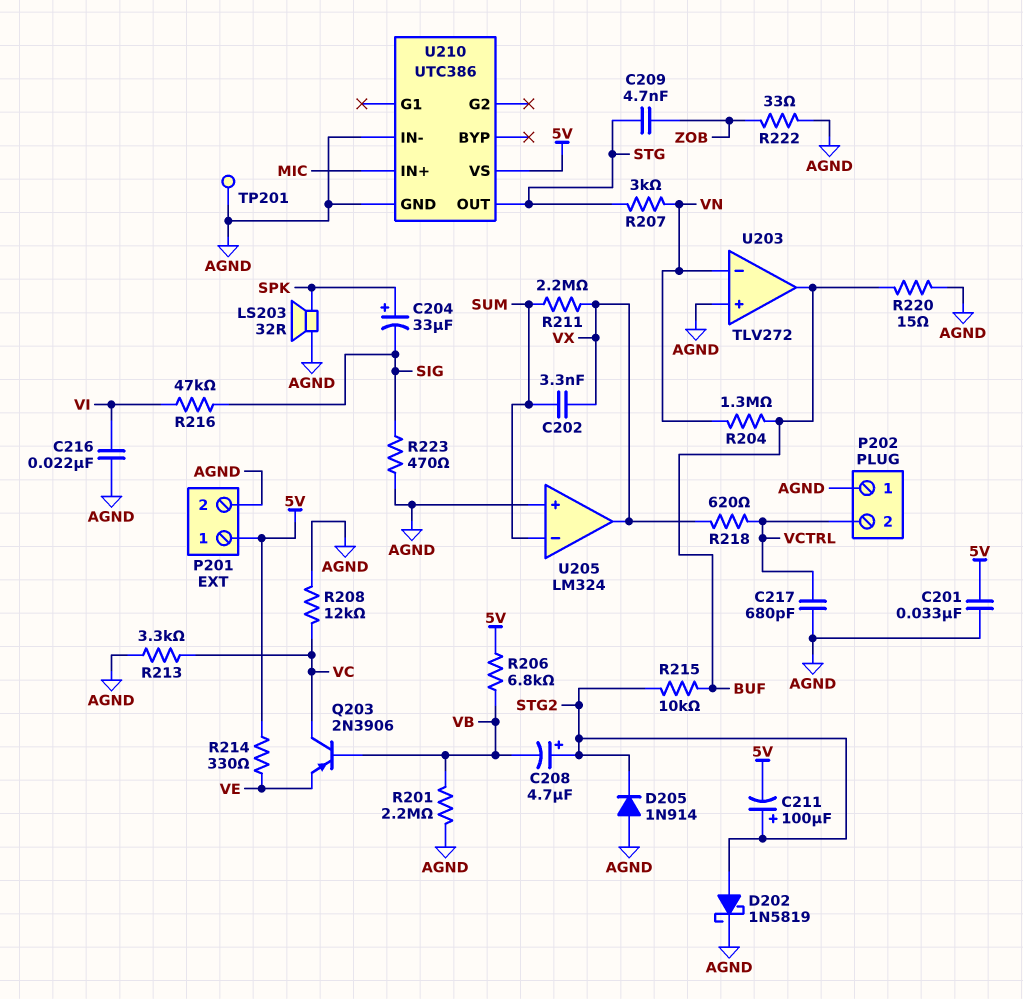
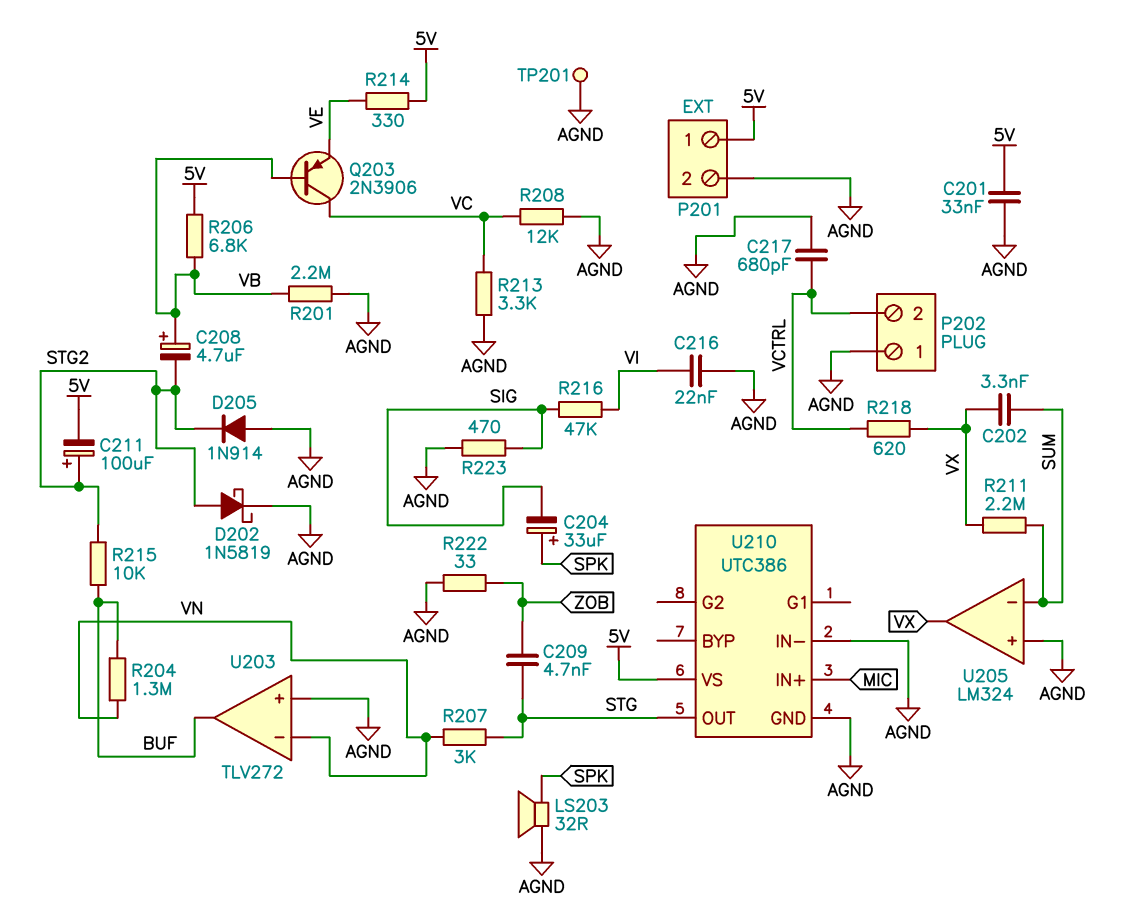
C208: 4.7uF (plus STG2, minus VB) -> 4.7uF (plus VB, minus STG2)
R220: 15 (AGND, BUF) -> none

